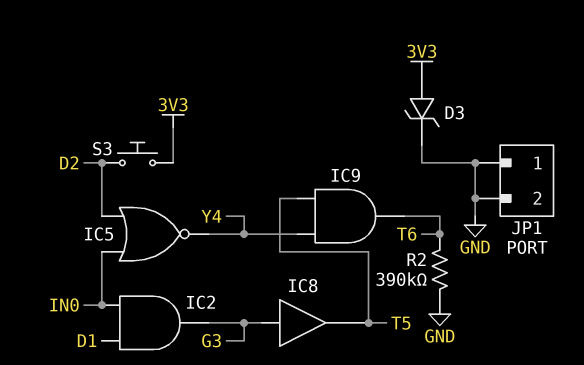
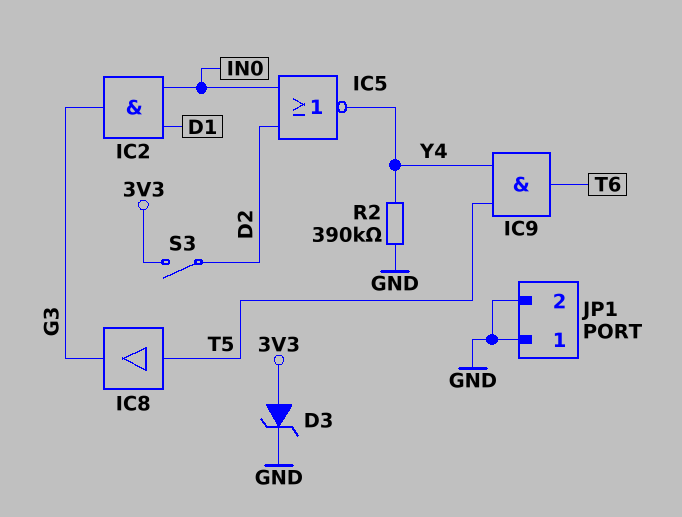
IC8: buffer (in G3, out T5) -> buffer (in T5, out G3)
R2: 390k (GND, T6) -> 390k (GND, Y4)
S3: button (3V3, D2) -> switch (3V3, D2)

